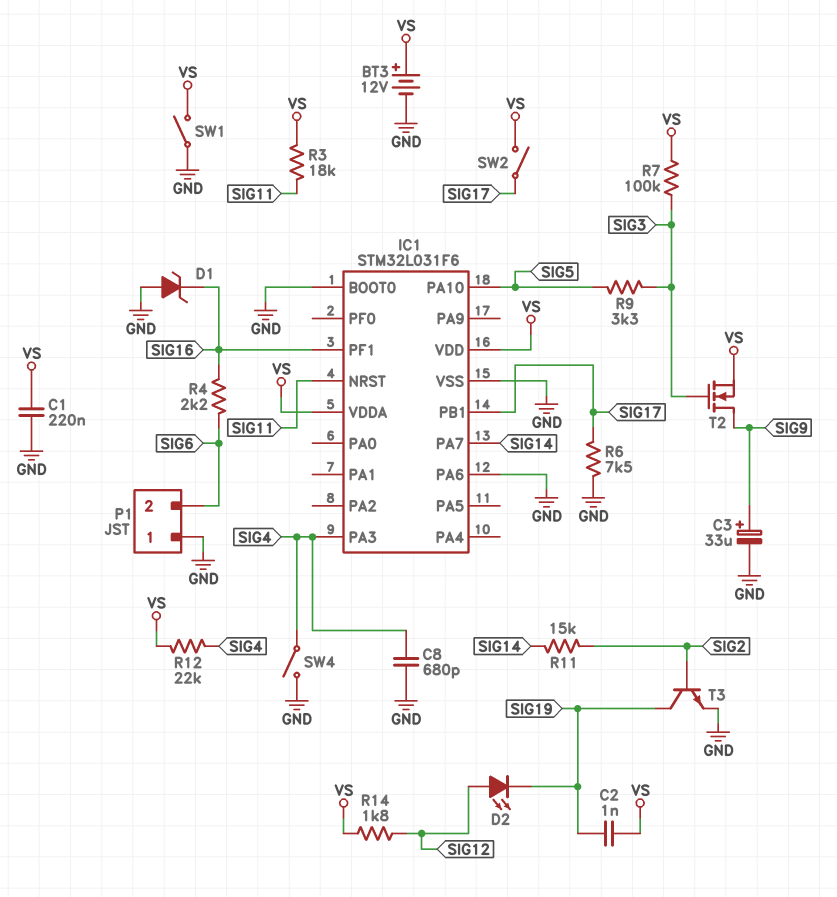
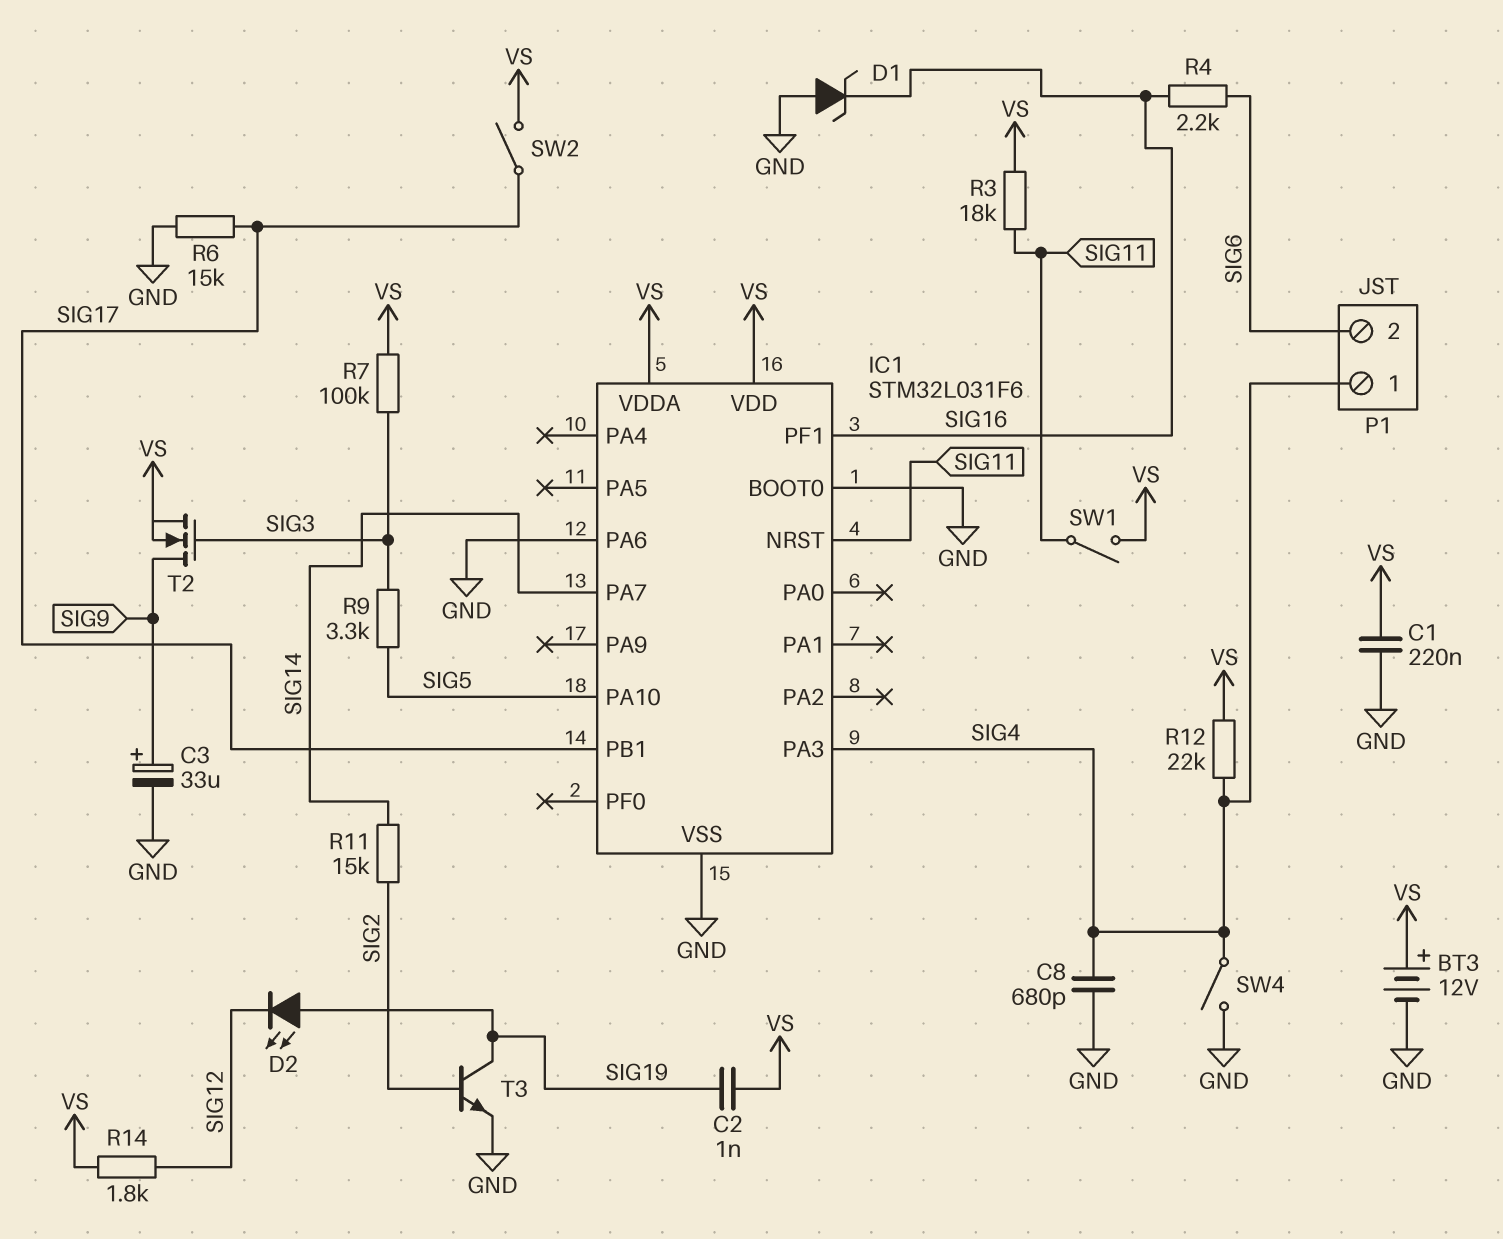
D2: LED (A SIG12, K SIG19) -> LED (A SIG19, K SIG12)
P1 pin 1: GND -> SIG4
R6: 7.5k (GND, SIG17) -> 15k (GND, SIG17)
SW1: switch (GND, VS) -> switch (SIG11, VS)

